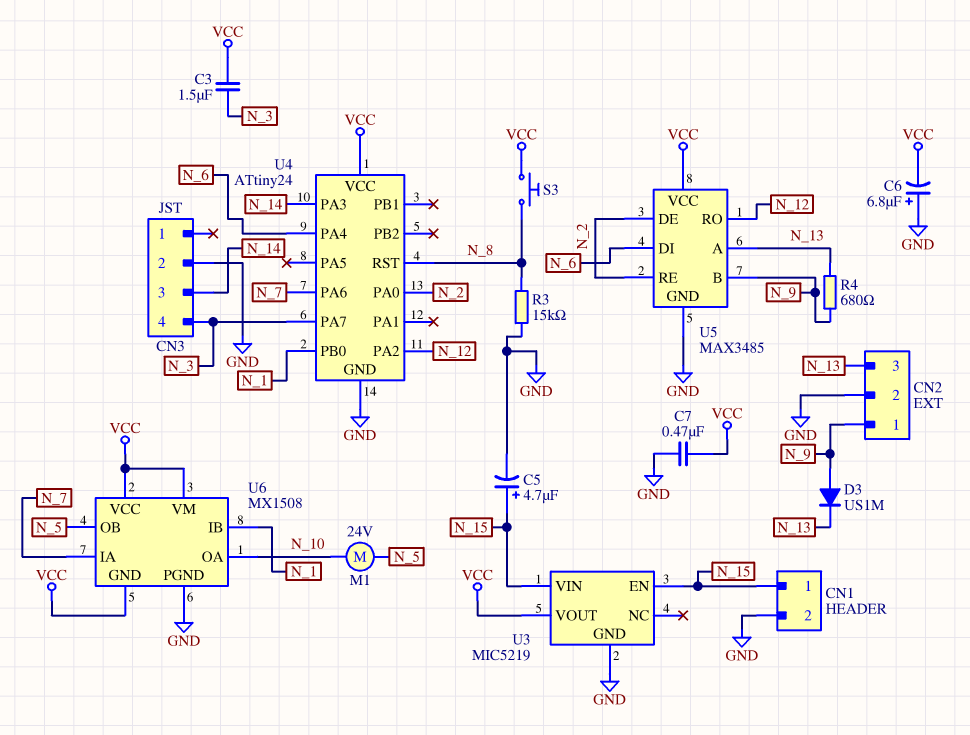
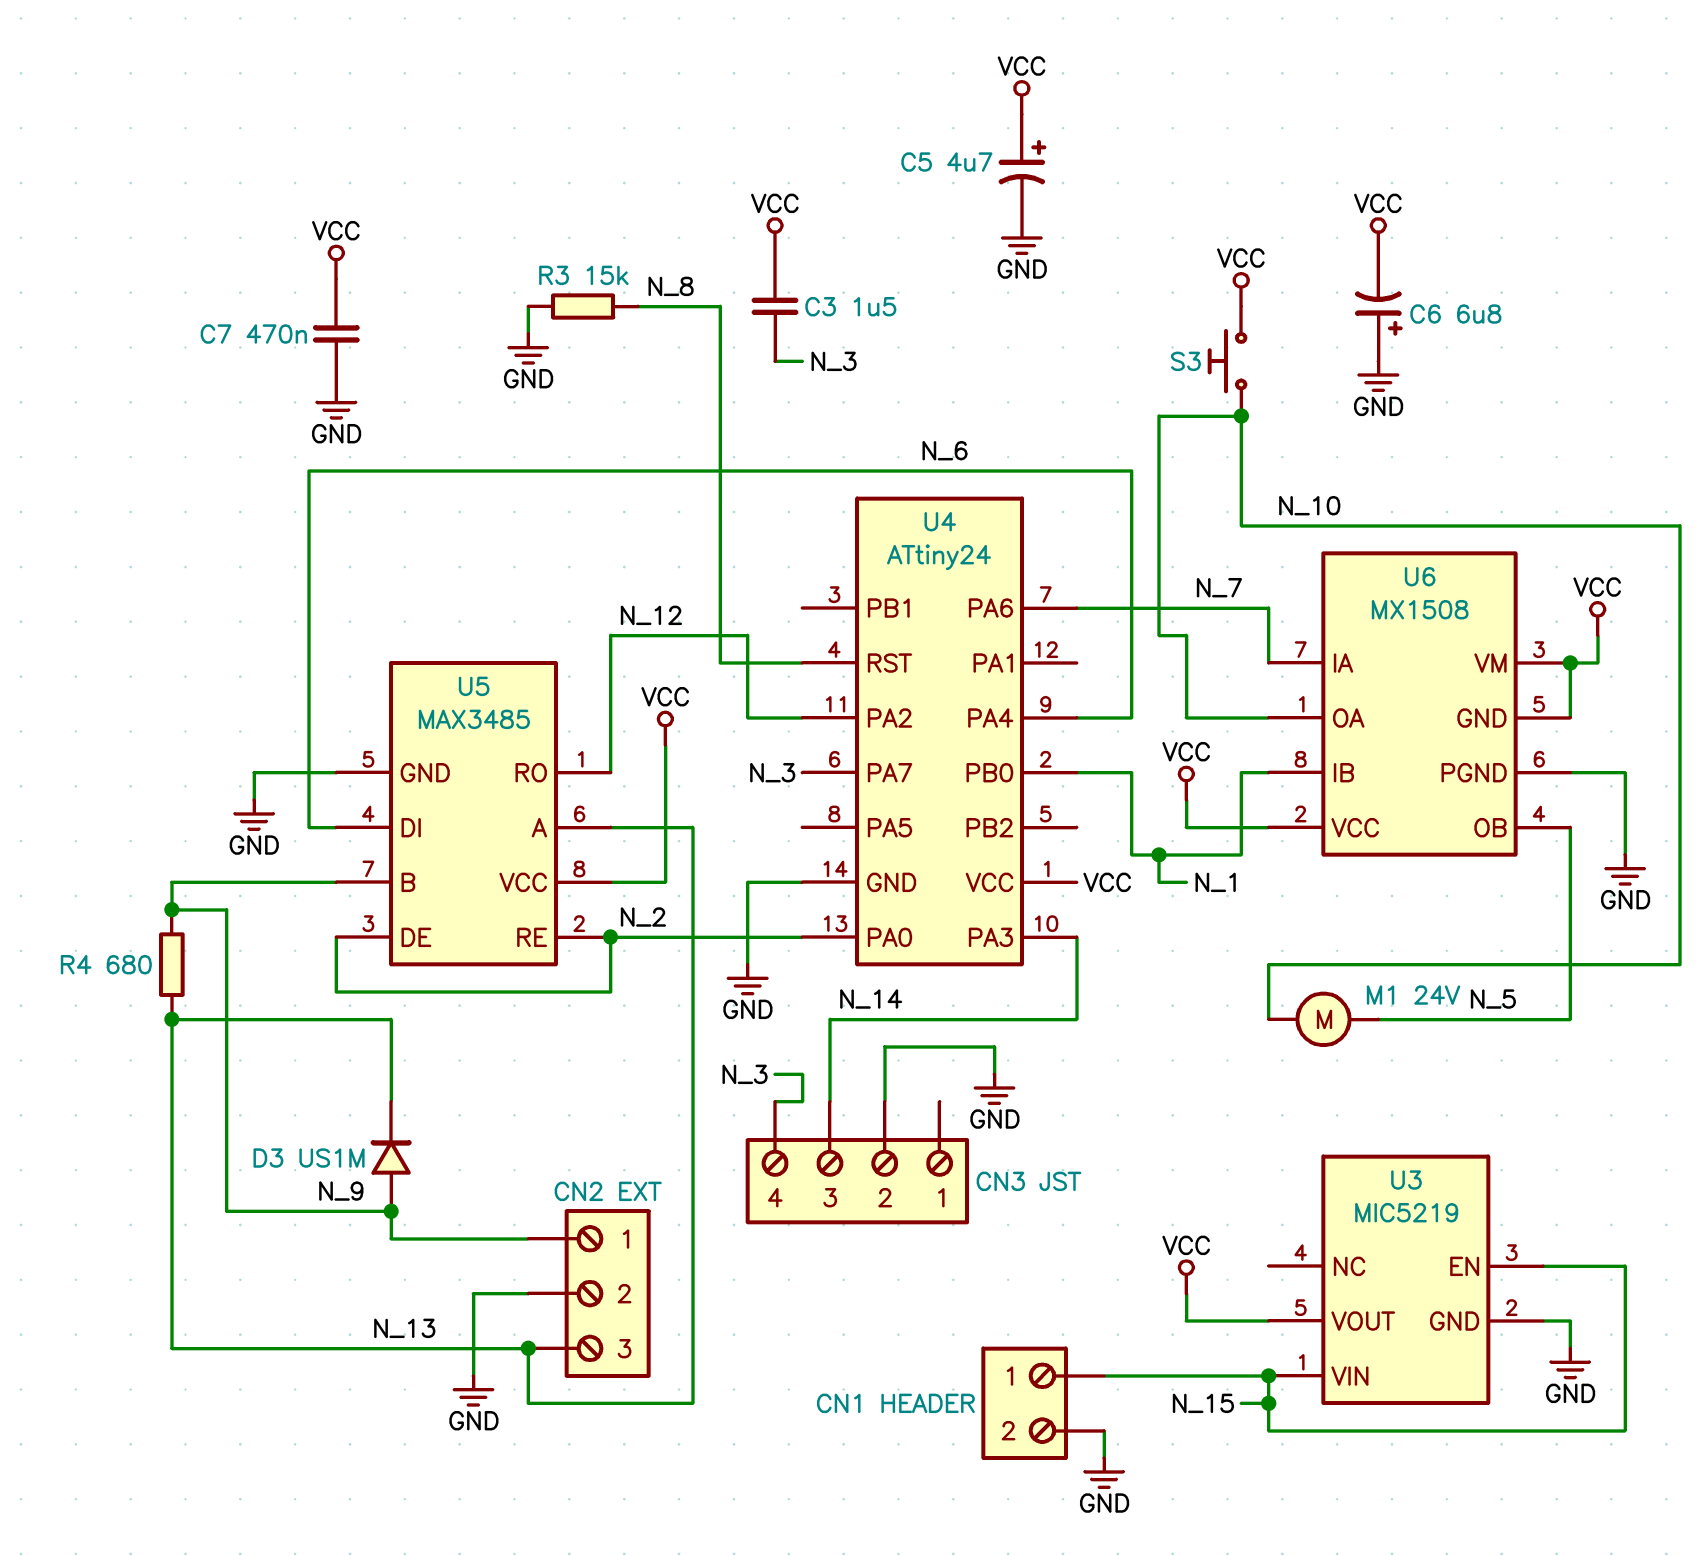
C5: 4.7uF (plus N_15, minus GND) -> 4.7uF (plus VCC, minus GND)
S3: button (N_8, VCC) -> button (N_10, VCC)

